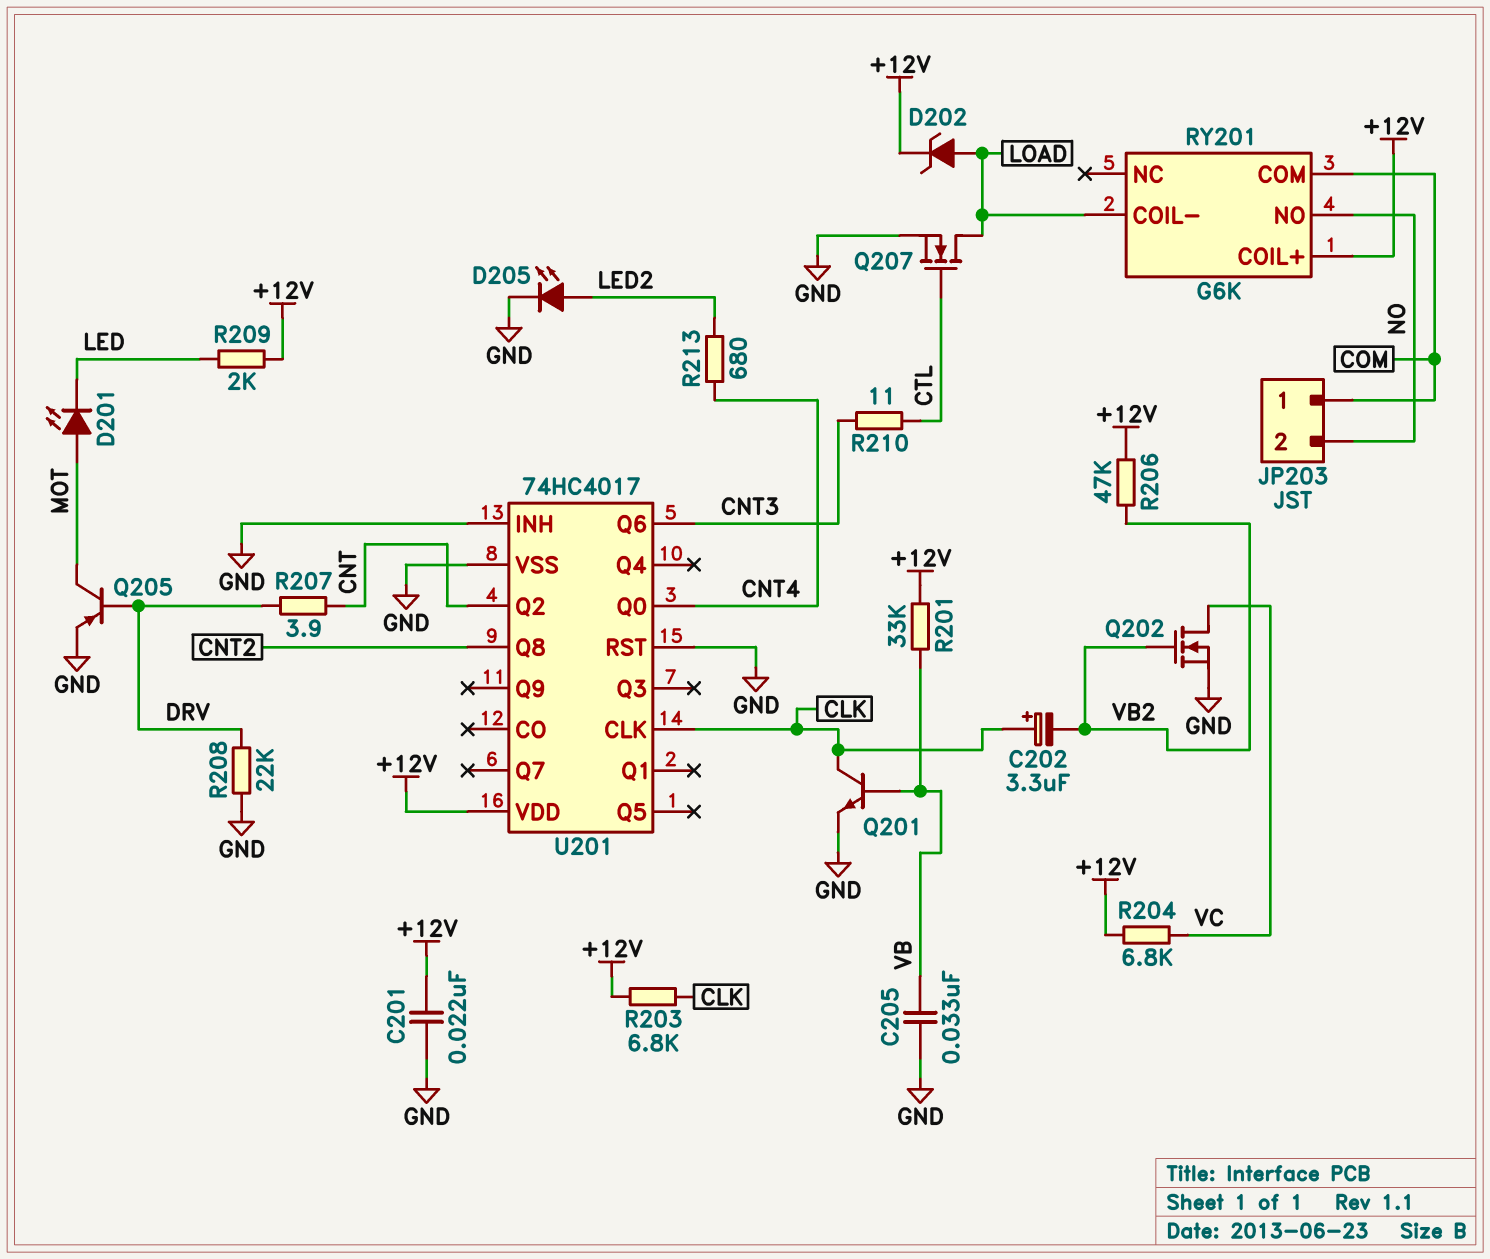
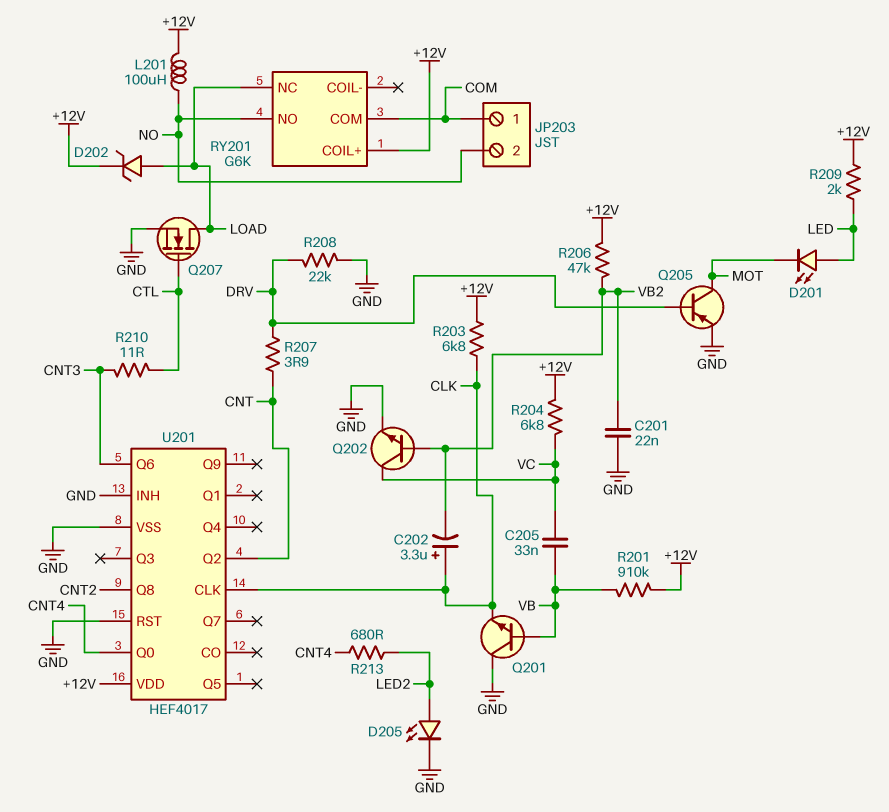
C201: 22nF (+12V, GND) -> 22nF (GND, VB2)
C205: 33nF (GND, VB) -> 33nF (VB, VC)
D201: LED (A MOT, K LED) -> LED (A LED, K MOT)
L201: none -> 100uH (+12V, NO)
Q201: NPN (B VB, C CLK, E GND) -> NPN (B VB, C GND, E CLK)
Q202: NMOS (G VB2, D VC, S GND) -> NPN (B VB2, C VC, E GND)
R201: 33k (+12V, VB) -> 910k (+12V, VB)
RY201 pin COIL-: LOAD -> none
RY201 pin NC: none -> LOAD
U201: 74HC4017 -> HEF4017

